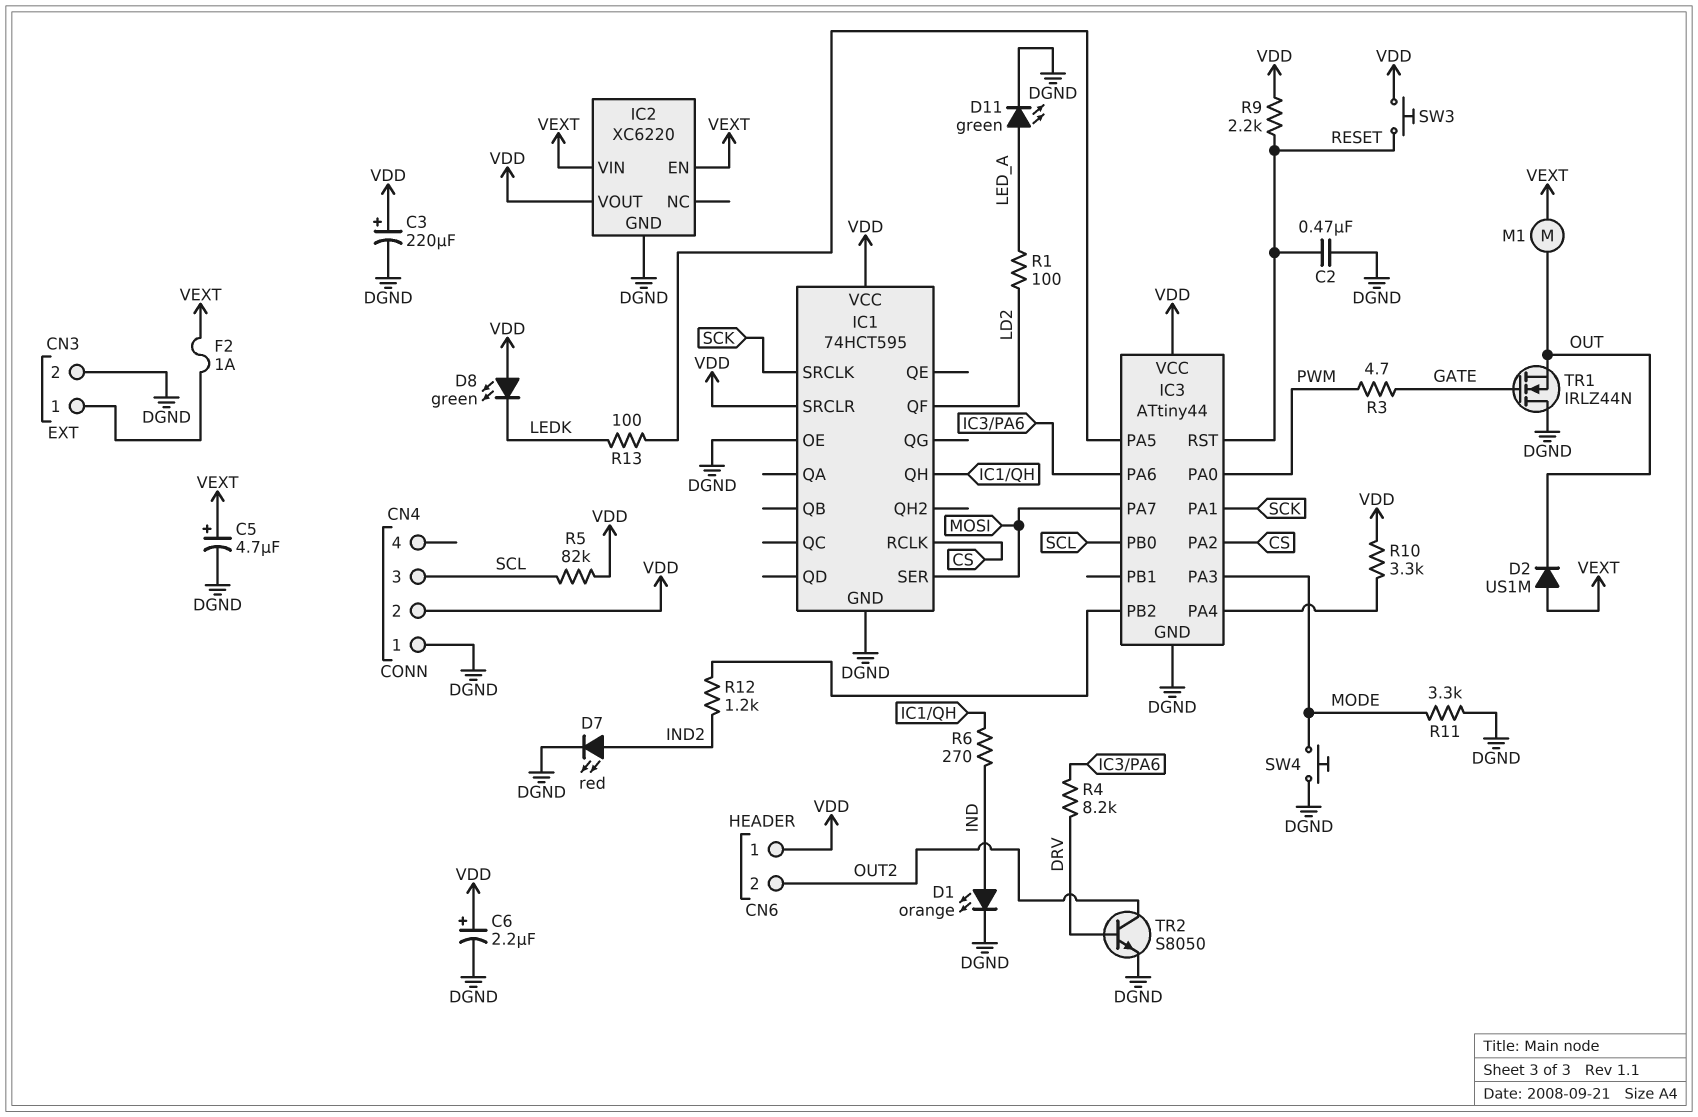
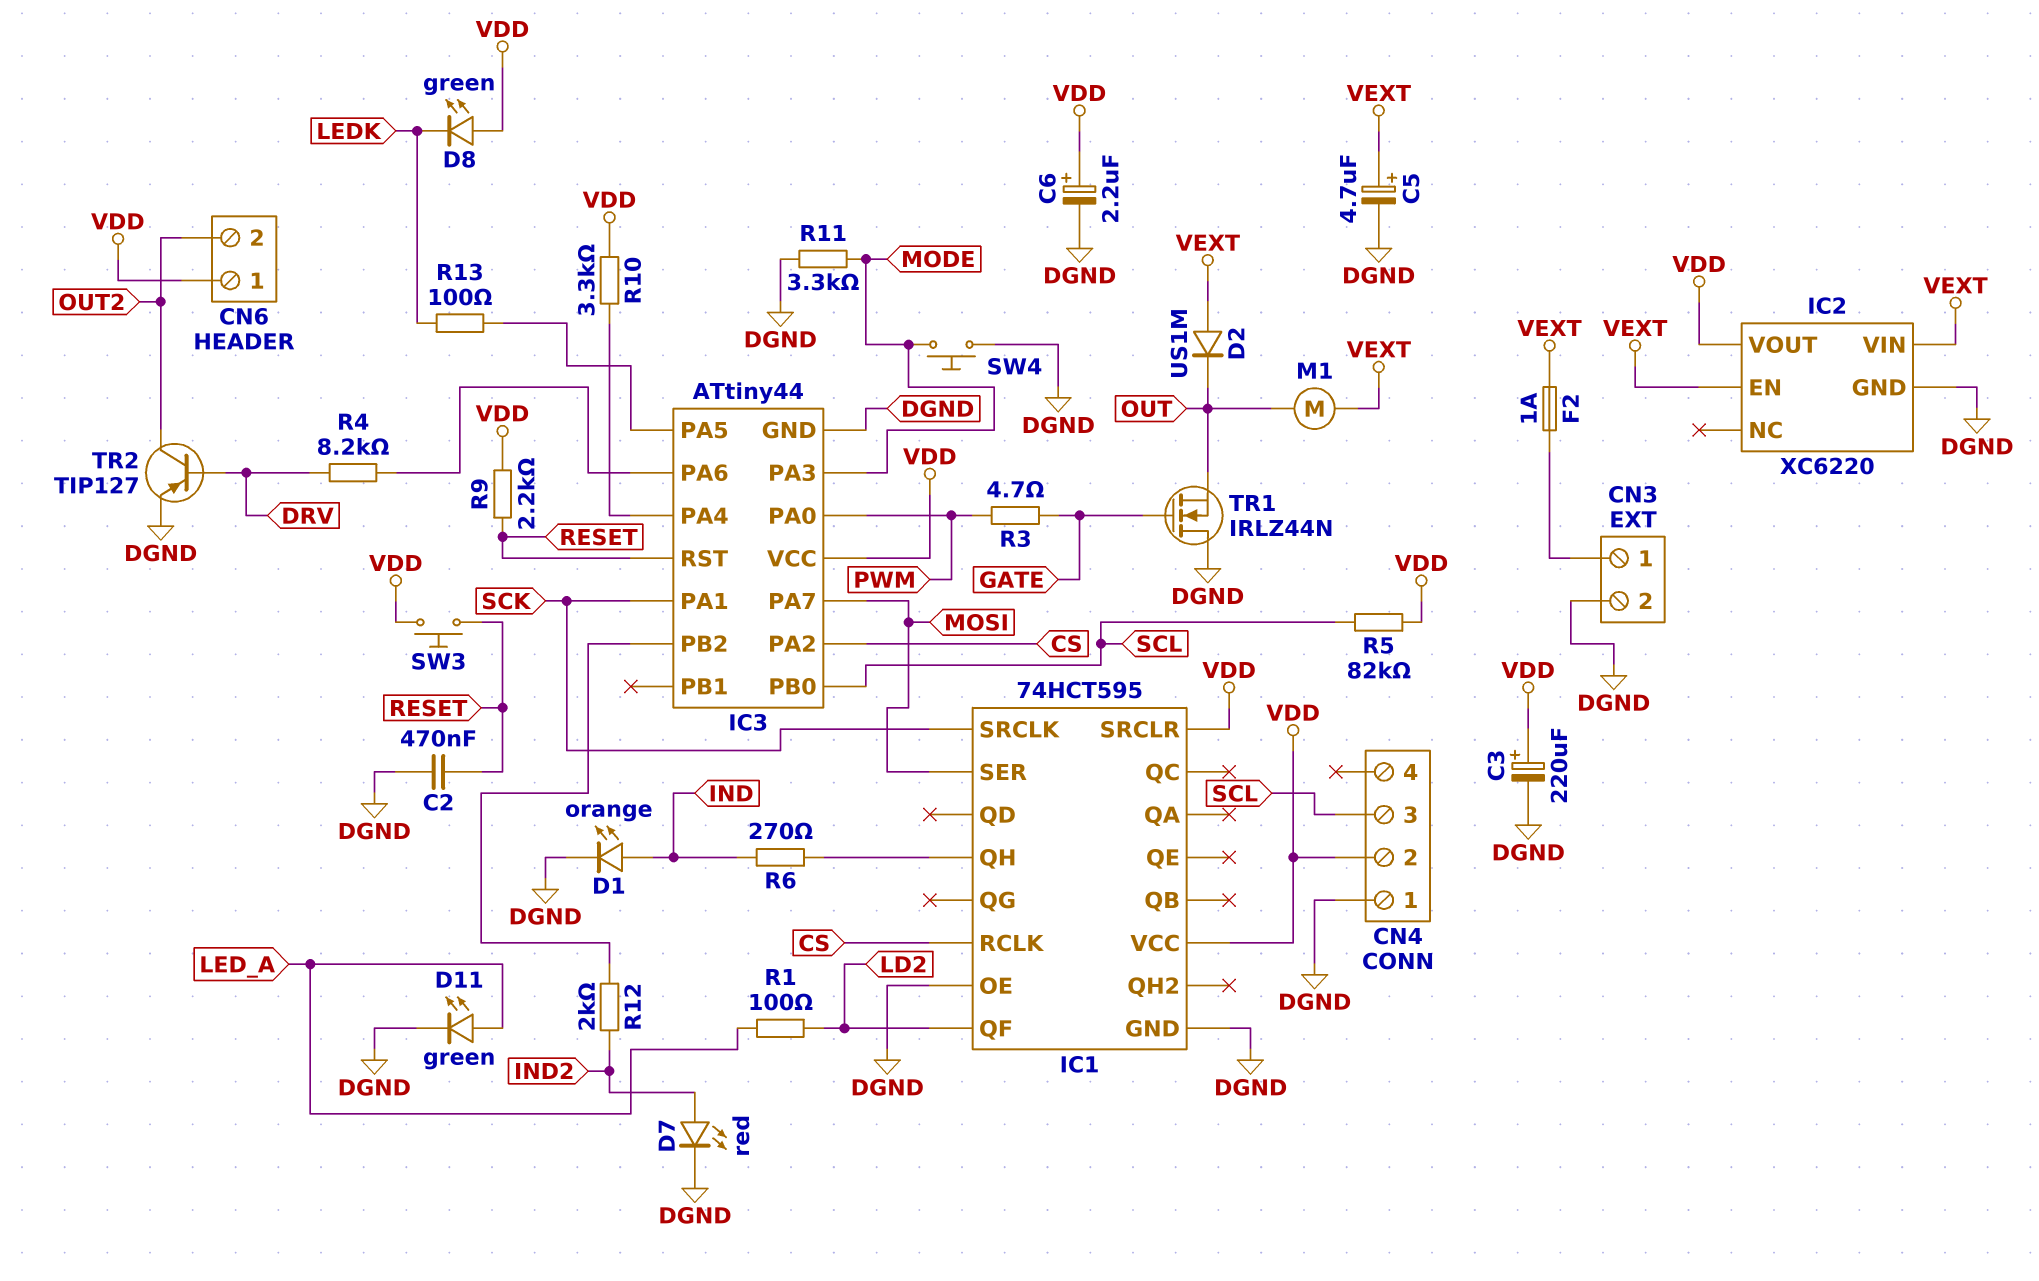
R12: 1.2k (IC3/PB2, IND2) -> 2k (IC3/PB2, IND2)
TR2: NPN S8050 (B DRV, C OUT2, E DGND) -> PNP TIP127 (B DRV, C OUT2, E DGND)

